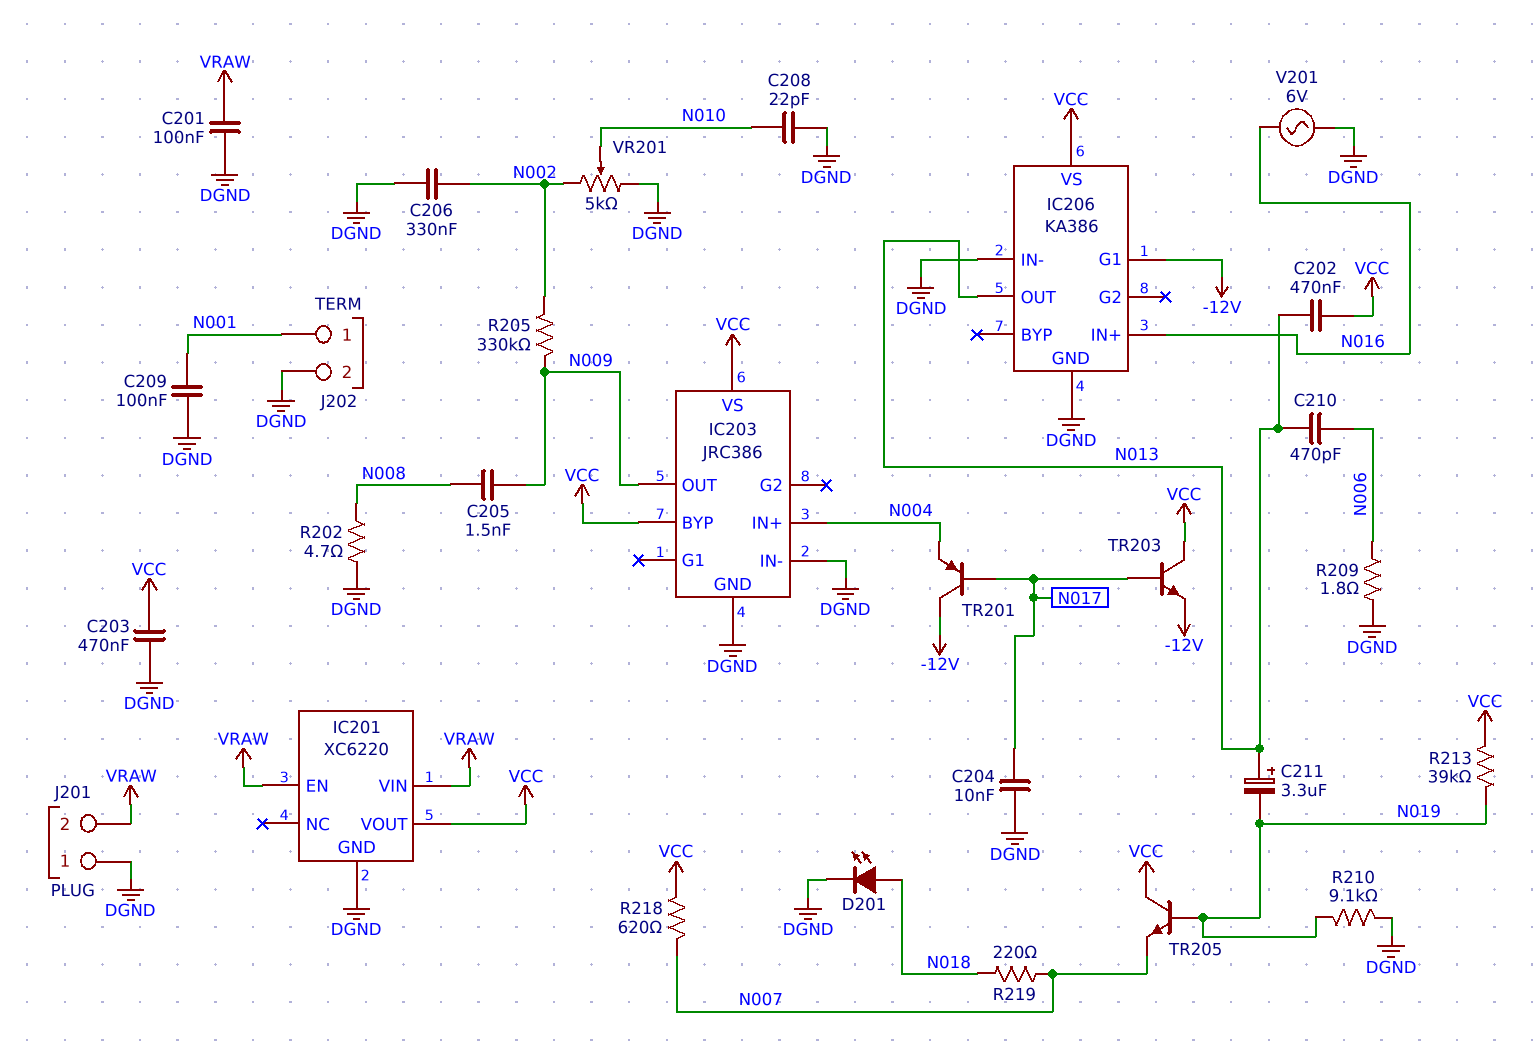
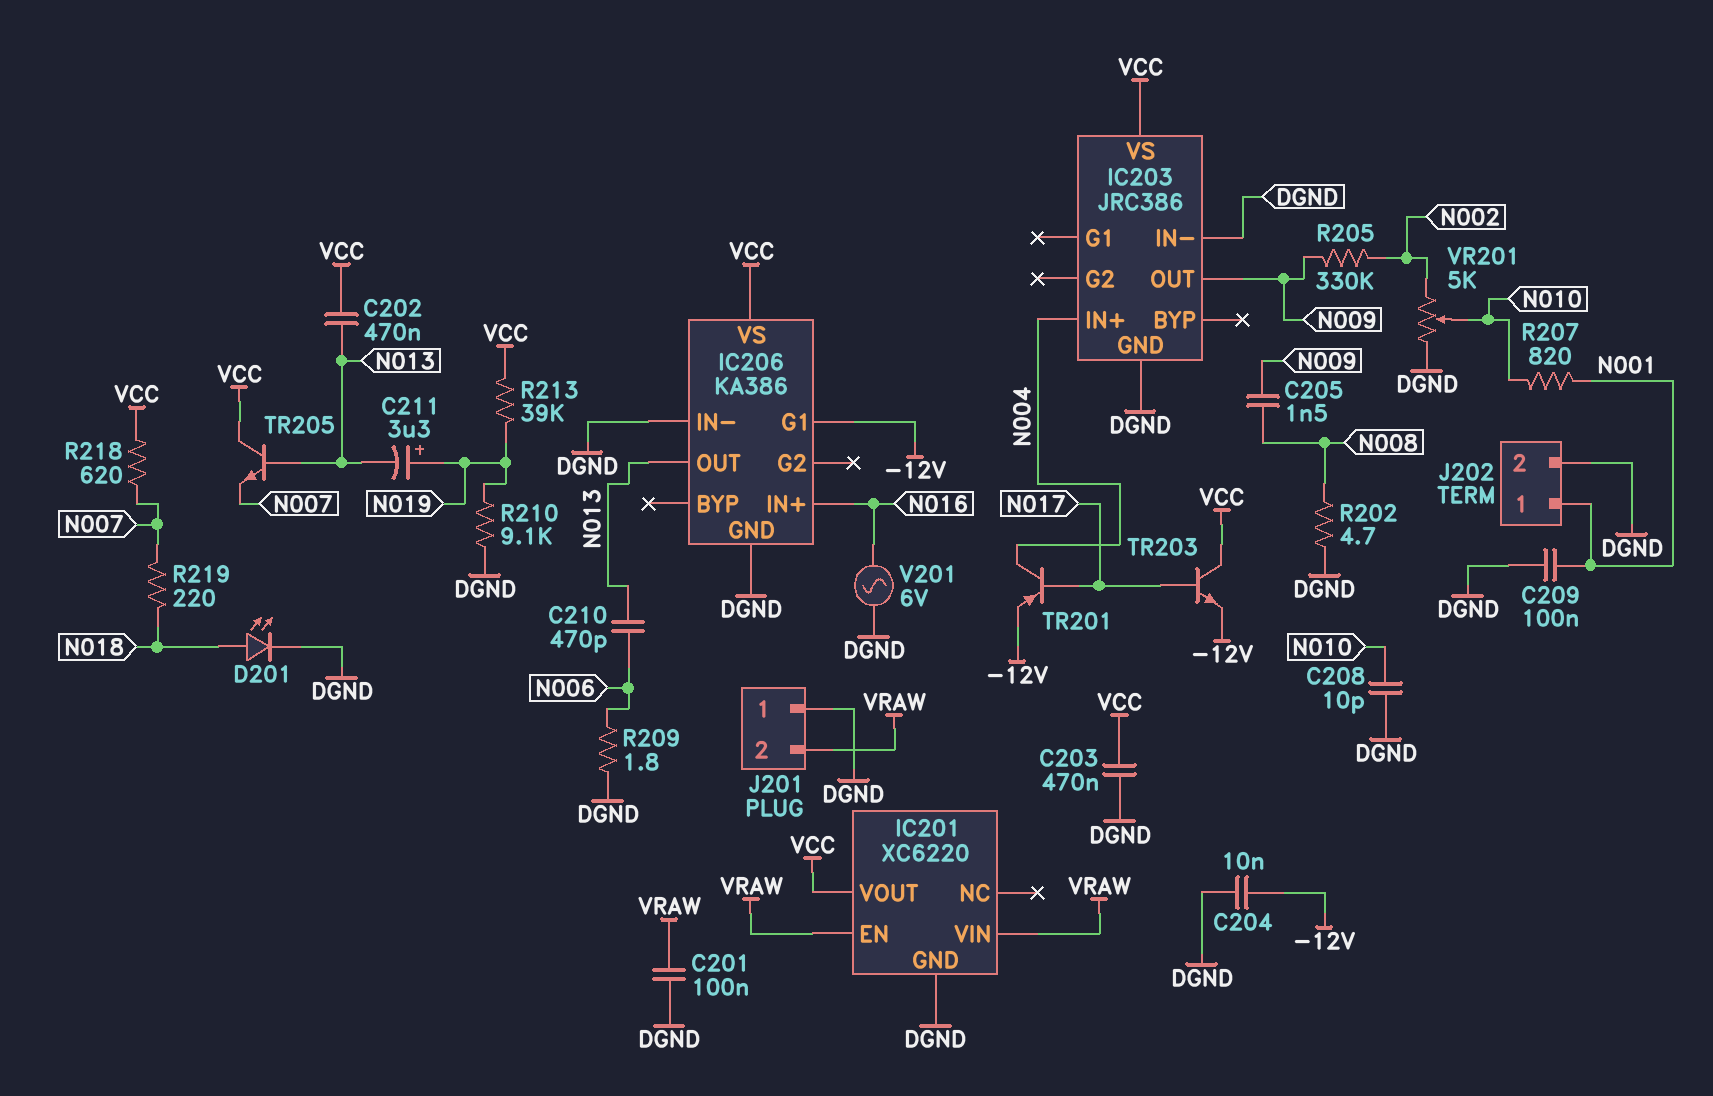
C204: 10nF (DGND, N017) -> 10nF (-12V, DGND)
C206: 330nF (DGND, N002) -> none
C208: 22pF (DGND, N010) -> 10pF (DGND, N010)
C211: 3.3uF (plus N013, minus N019) -> 3.3uF (plus N019, minus N013)
IC203 pin BYP: VCC -> none
R207: none -> 820 (N001, N010)
TR201: PNP (B N017, C -12V, E N004) -> PNP (B N017, C N004, E -12V)
TR205: NPN (B N019, C VCC, E N007) -> NPN (B N013, C VCC, E N007)

